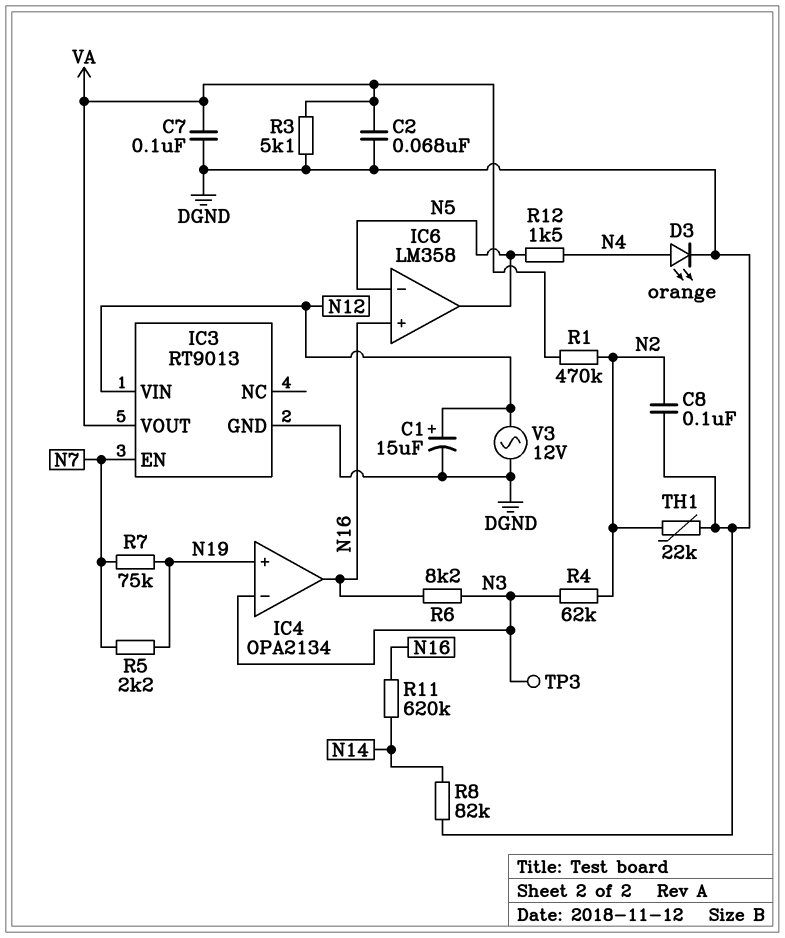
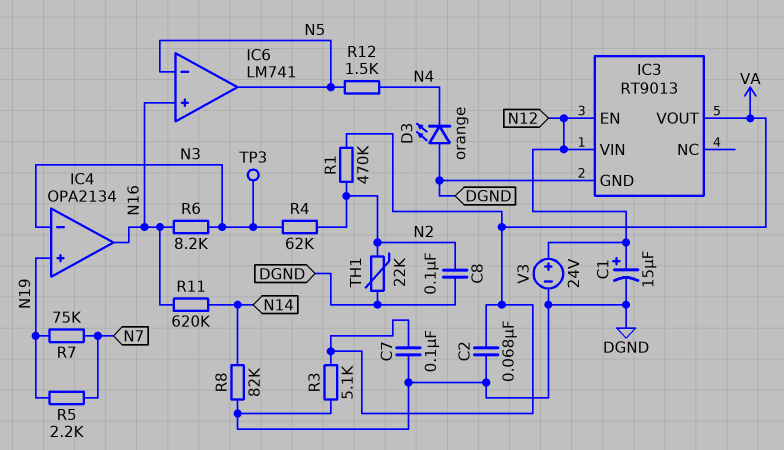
D3: LED orange (A N4, K DGND) -> LED orange (A DGND, K N4)
IC3 pin EN: N7 -> N12
IC6: LM358 -> LM741
V3: AC 12V (DGND, N12) -> 24V (plus N12, minus DGND)

